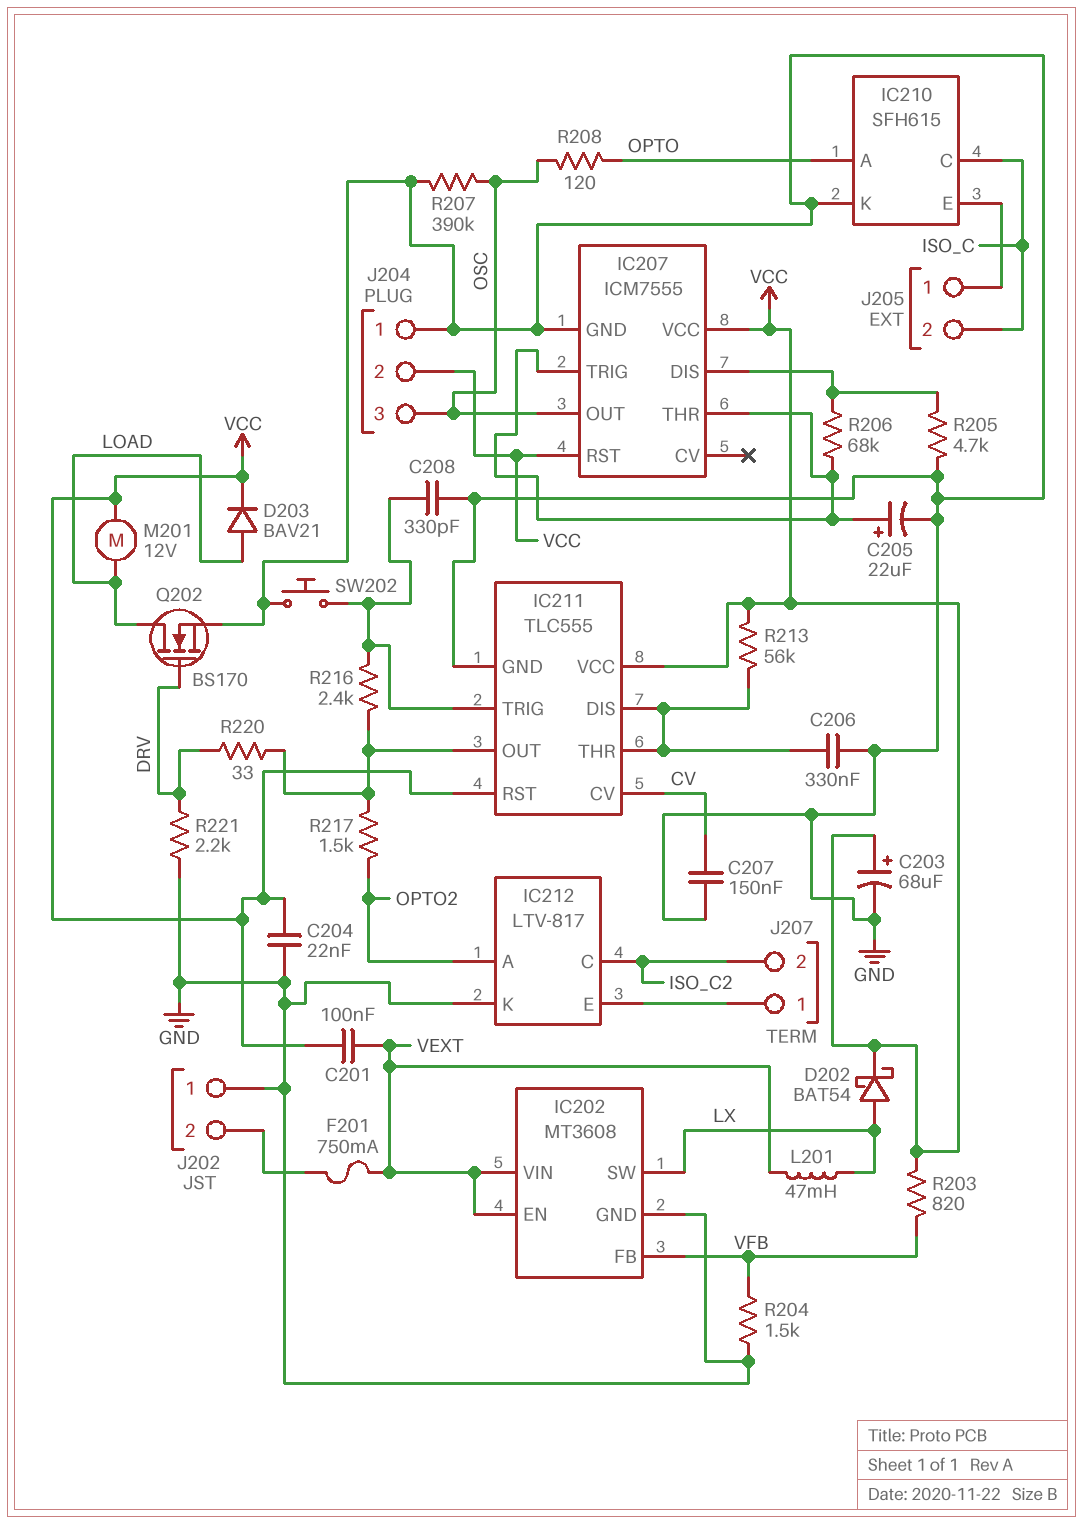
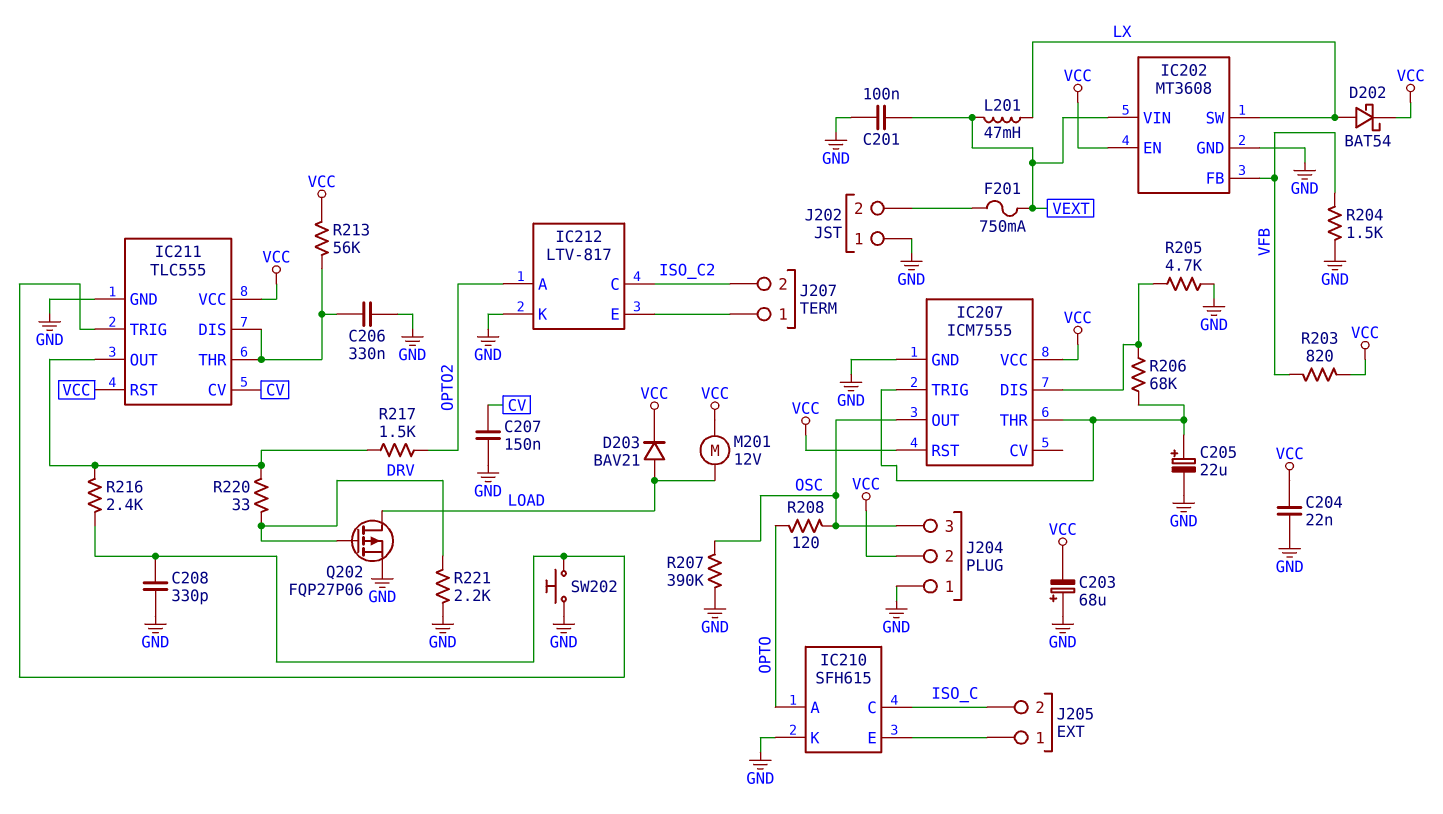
C201: 100nF (VCC, VEXT) -> 100nF (GND, VEXT)
C203: 68uF (plus VCC, minus GND) -> 68uF (plus GND, minus VCC)
IC202 pin EN: VEXT -> VCC
Q202: NMOS BS170 (G DRV, D LOAD, S GND) -> PMOS FQP27P06 (G DRV, D LOAD, S GND)

